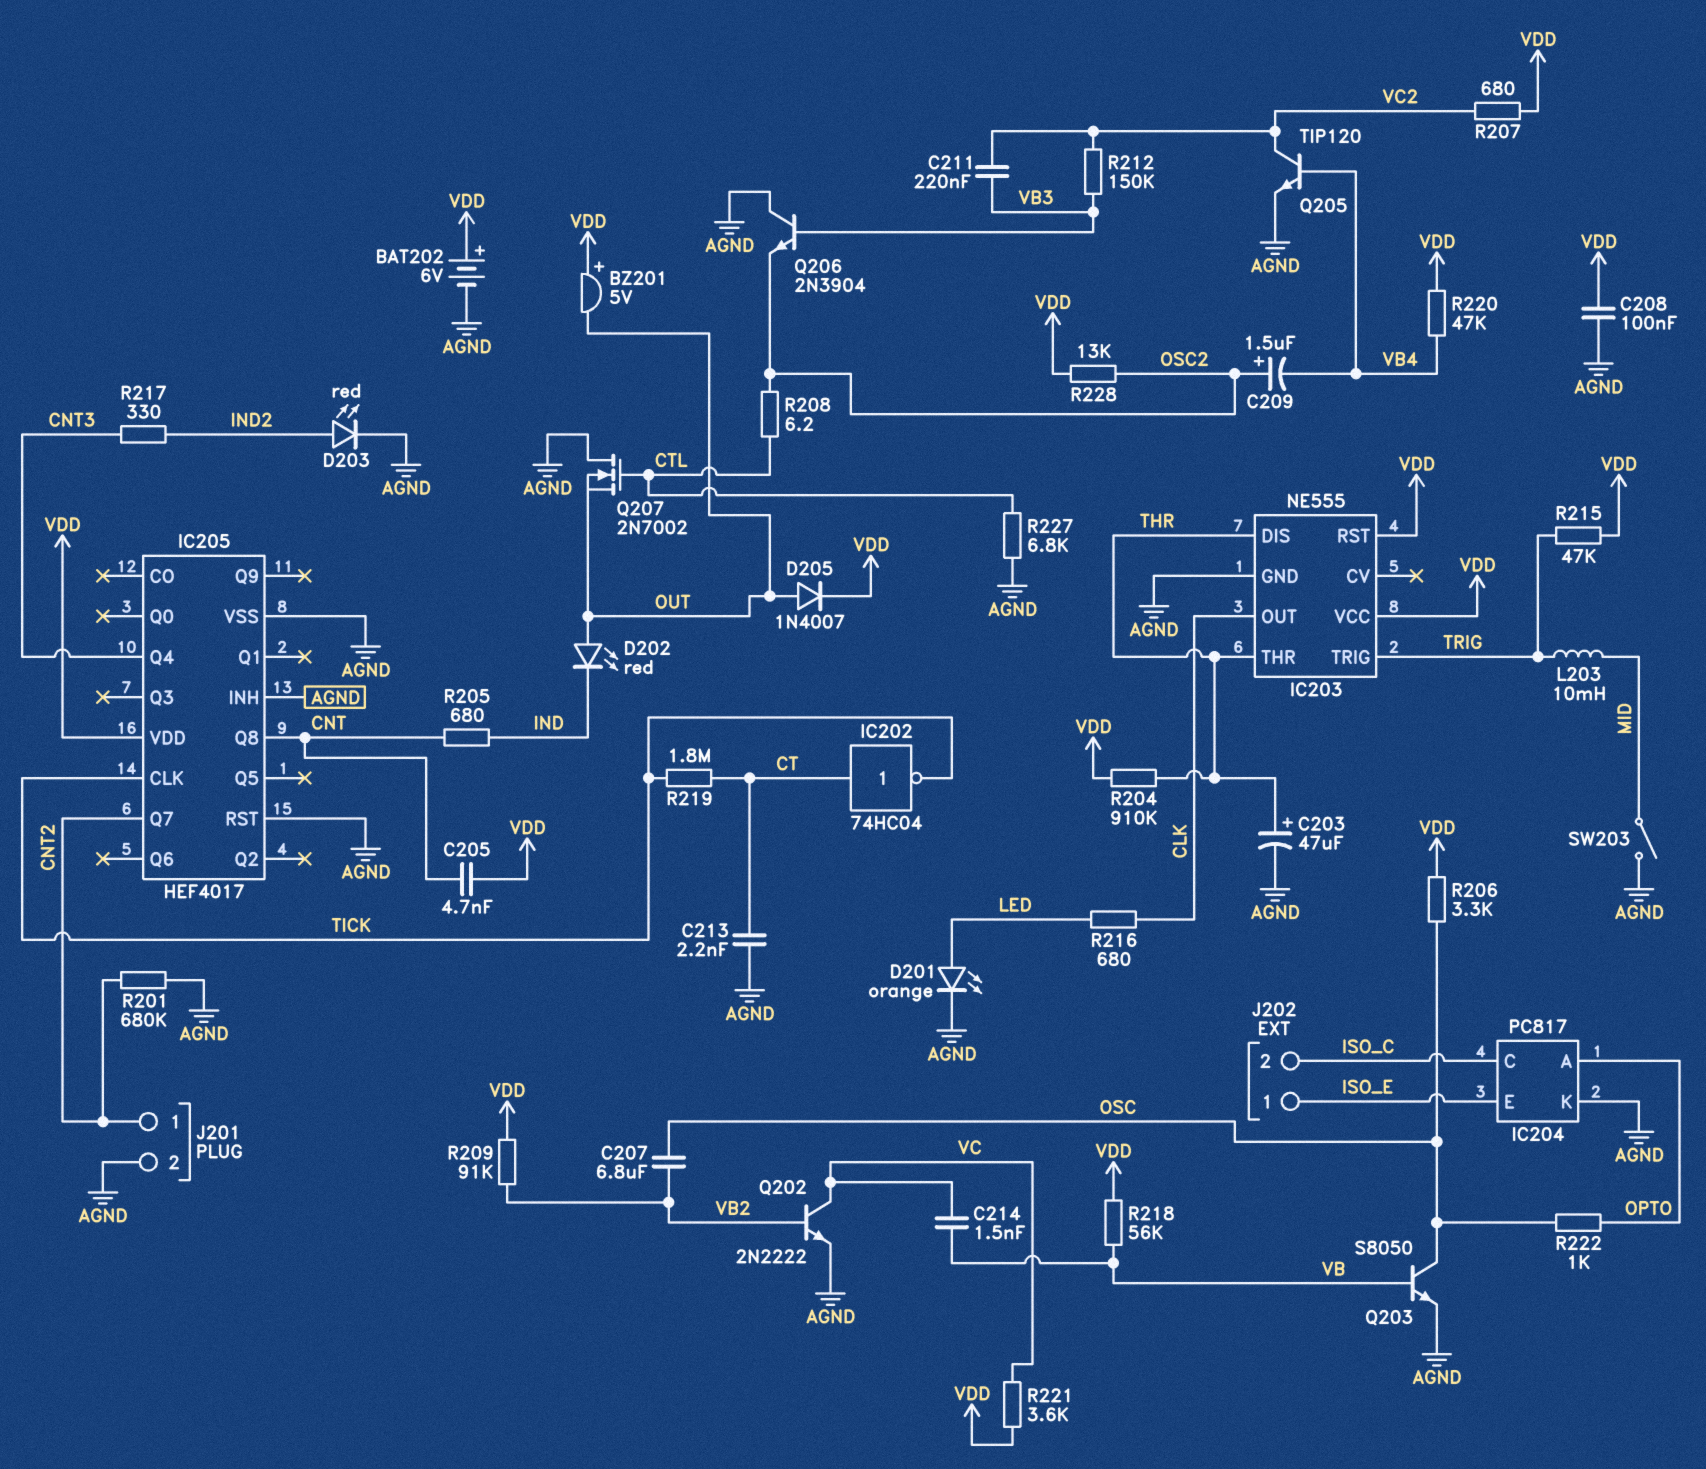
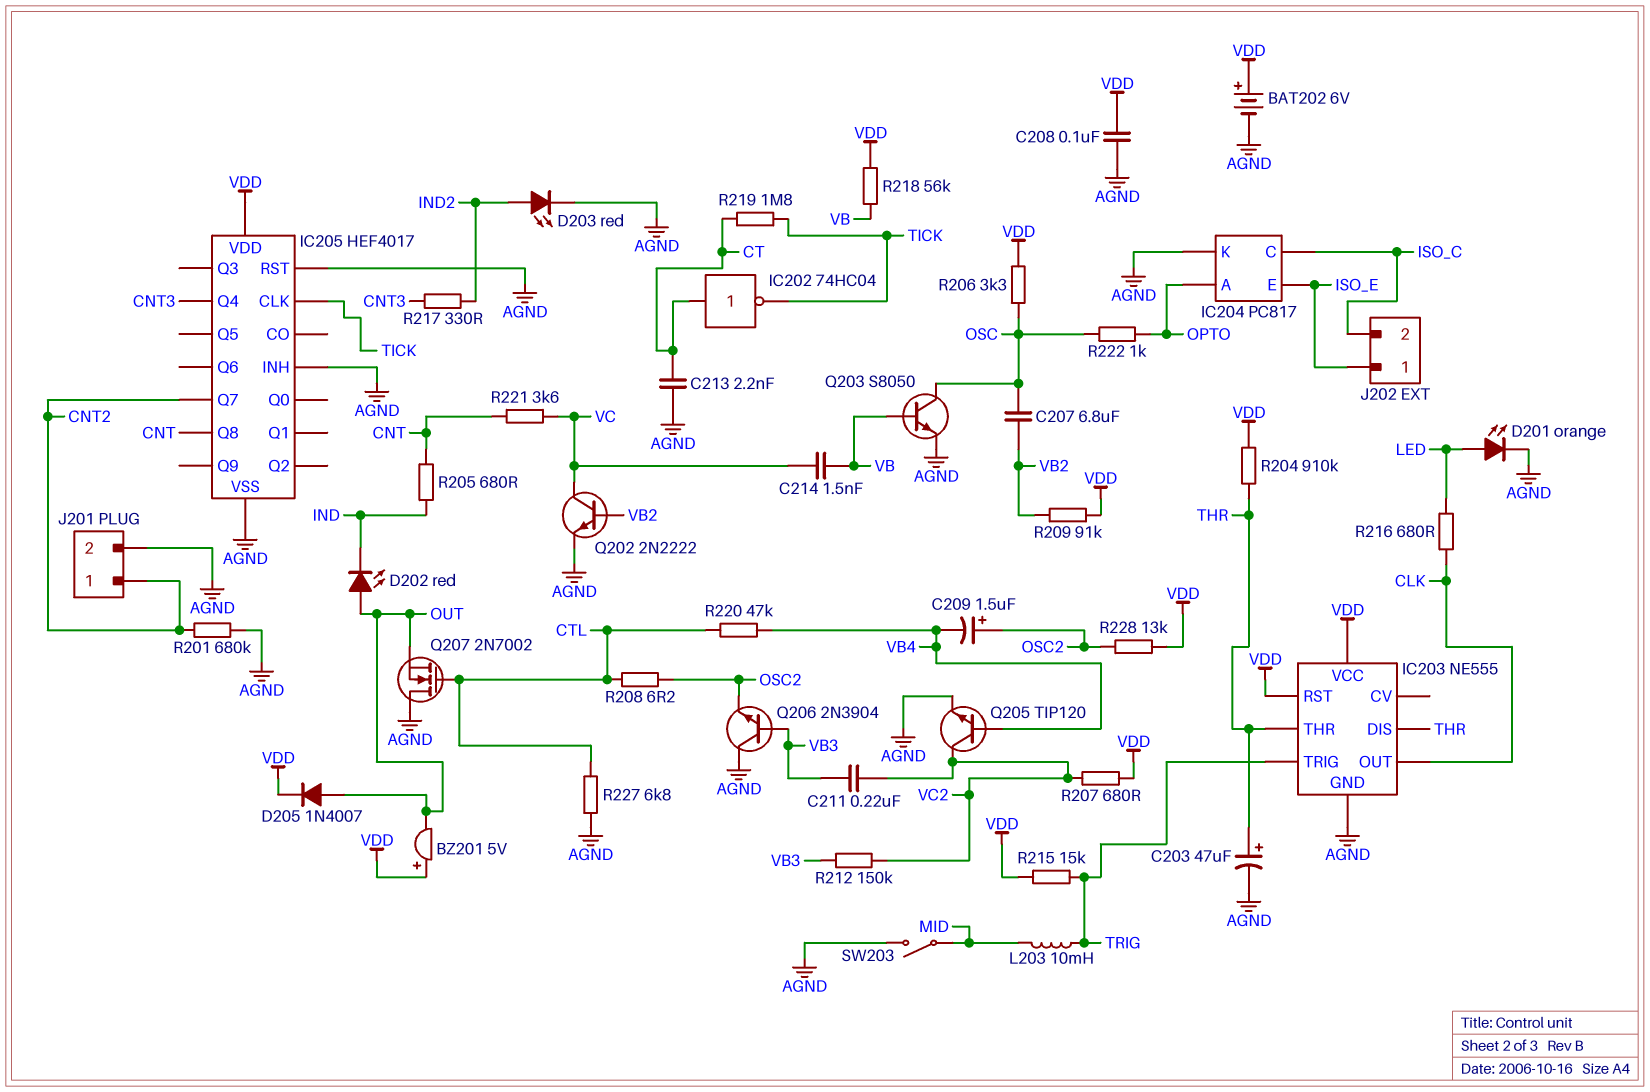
C205: 4.7nF (CNT, VDD) -> none
R215: 47k (TRIG, VDD) -> 15k (TRIG, VDD)
R220: 47k (VB4, VDD) -> 47k (CTL, VB4)
R221: 3.6k (VC, VDD) -> 3.6k (CNT, VC)

